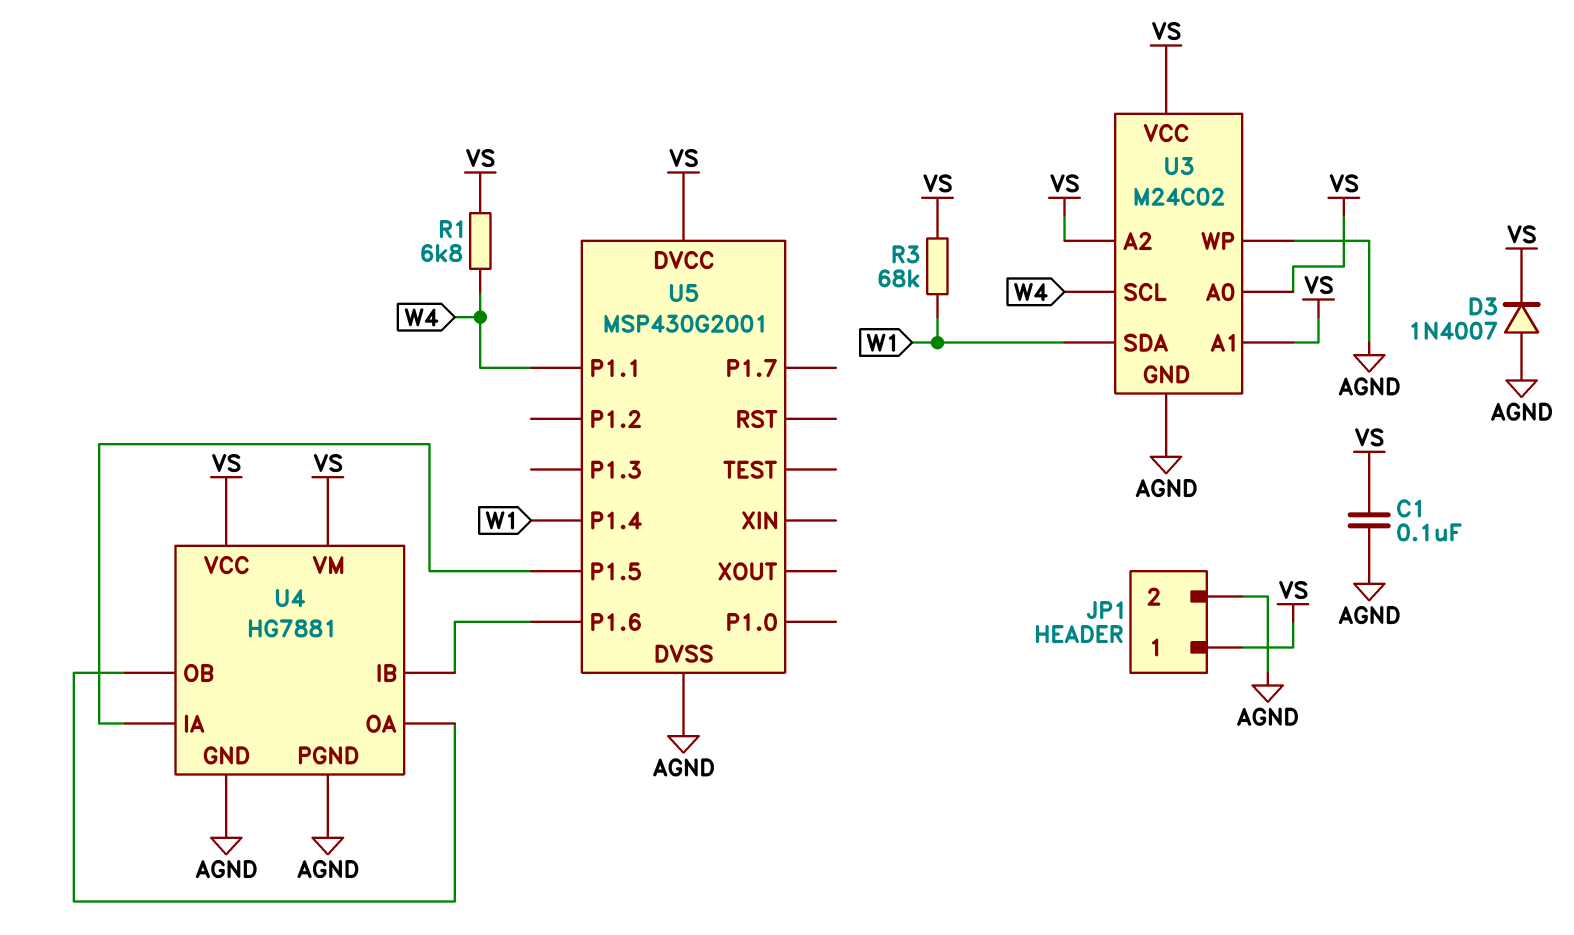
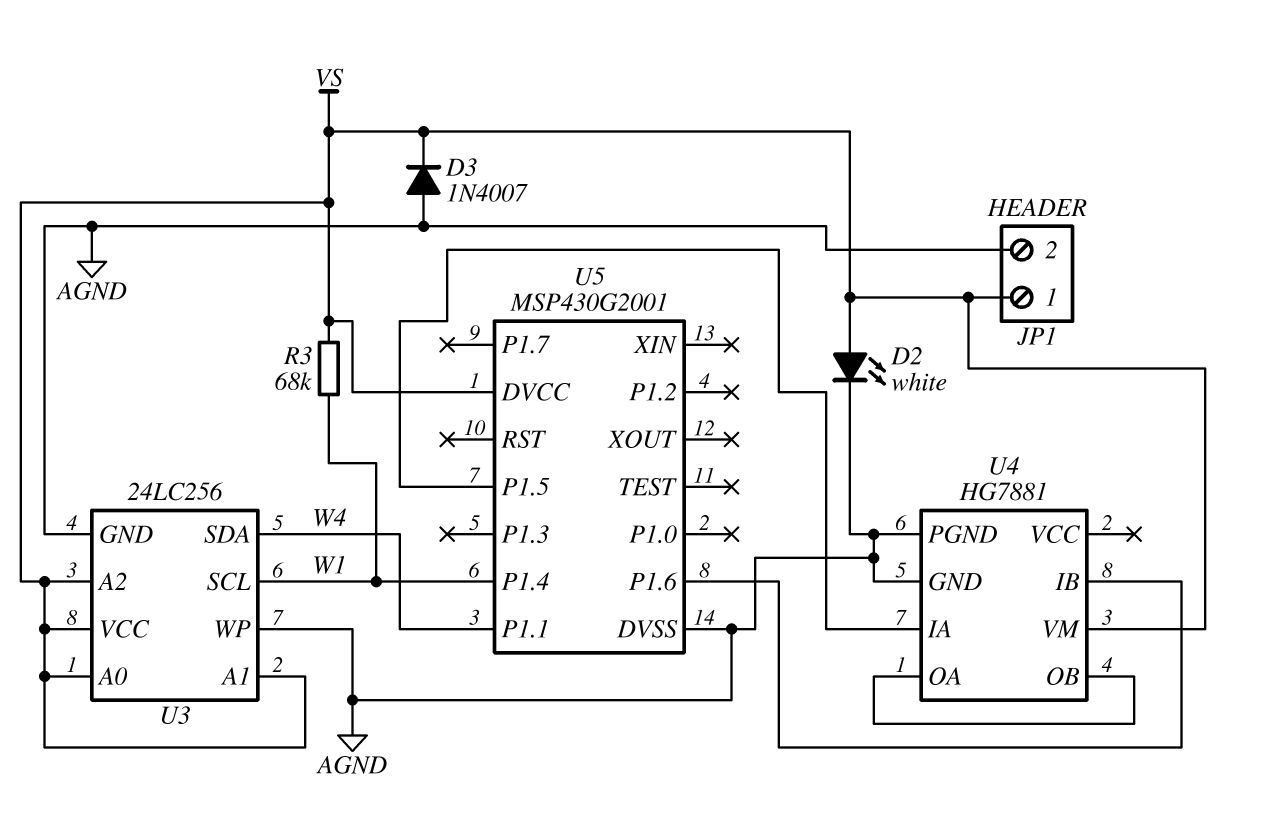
C1: 100nF (AGND, VS) -> none
D2: none -> LED white (A VS, K AGND)
R1: 6.8k (VS, W4) -> none
U3: M24C02 -> 24LC256
U3 pin SCL: W4 -> W1
U3 pin SDA: W1 -> W4
U4 pin VCC: VS -> none

